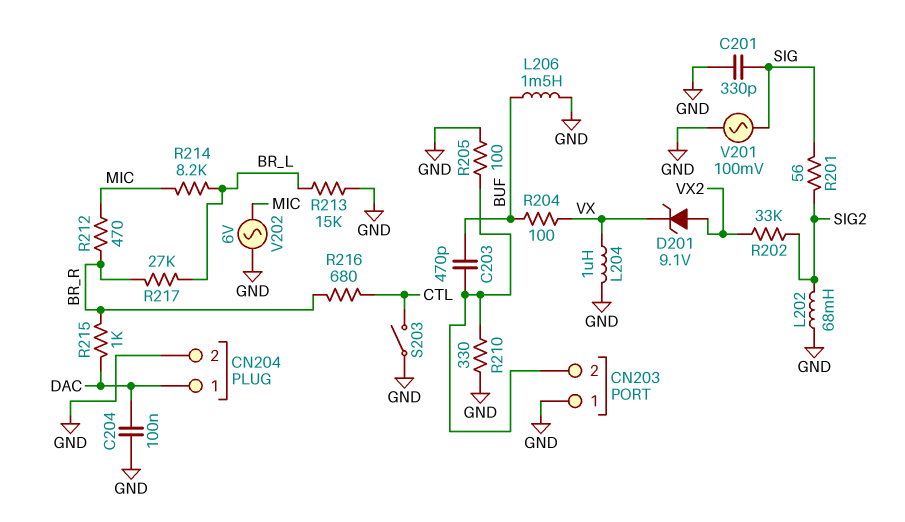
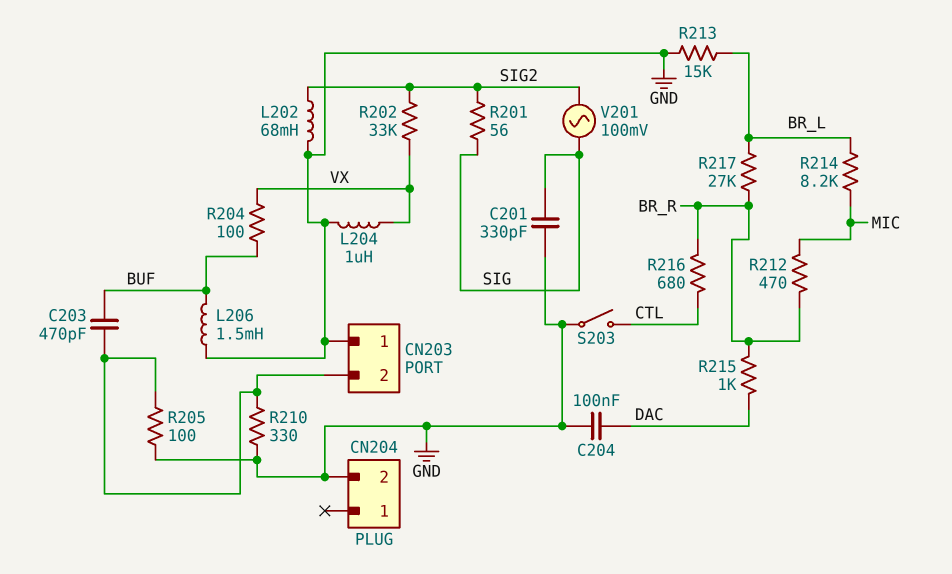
CN204 pin 1: DAC -> none
D201: zener 9.1V (A VX2, K VX) -> none
R202: 33k (SIG2, VX2) -> 33k (SIG2, VX)
V201: AC 100mV (GND, SIG) -> AC 100mV (SIG, SIG2)
V202: AC 6V (GND, MIC) -> none

